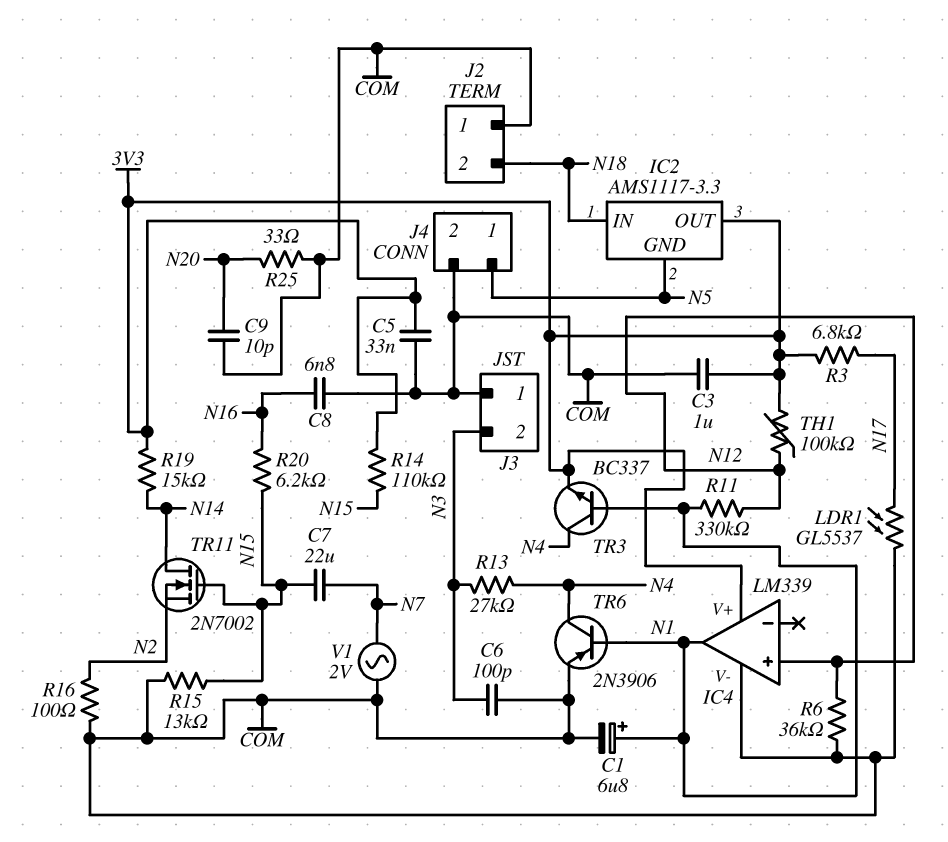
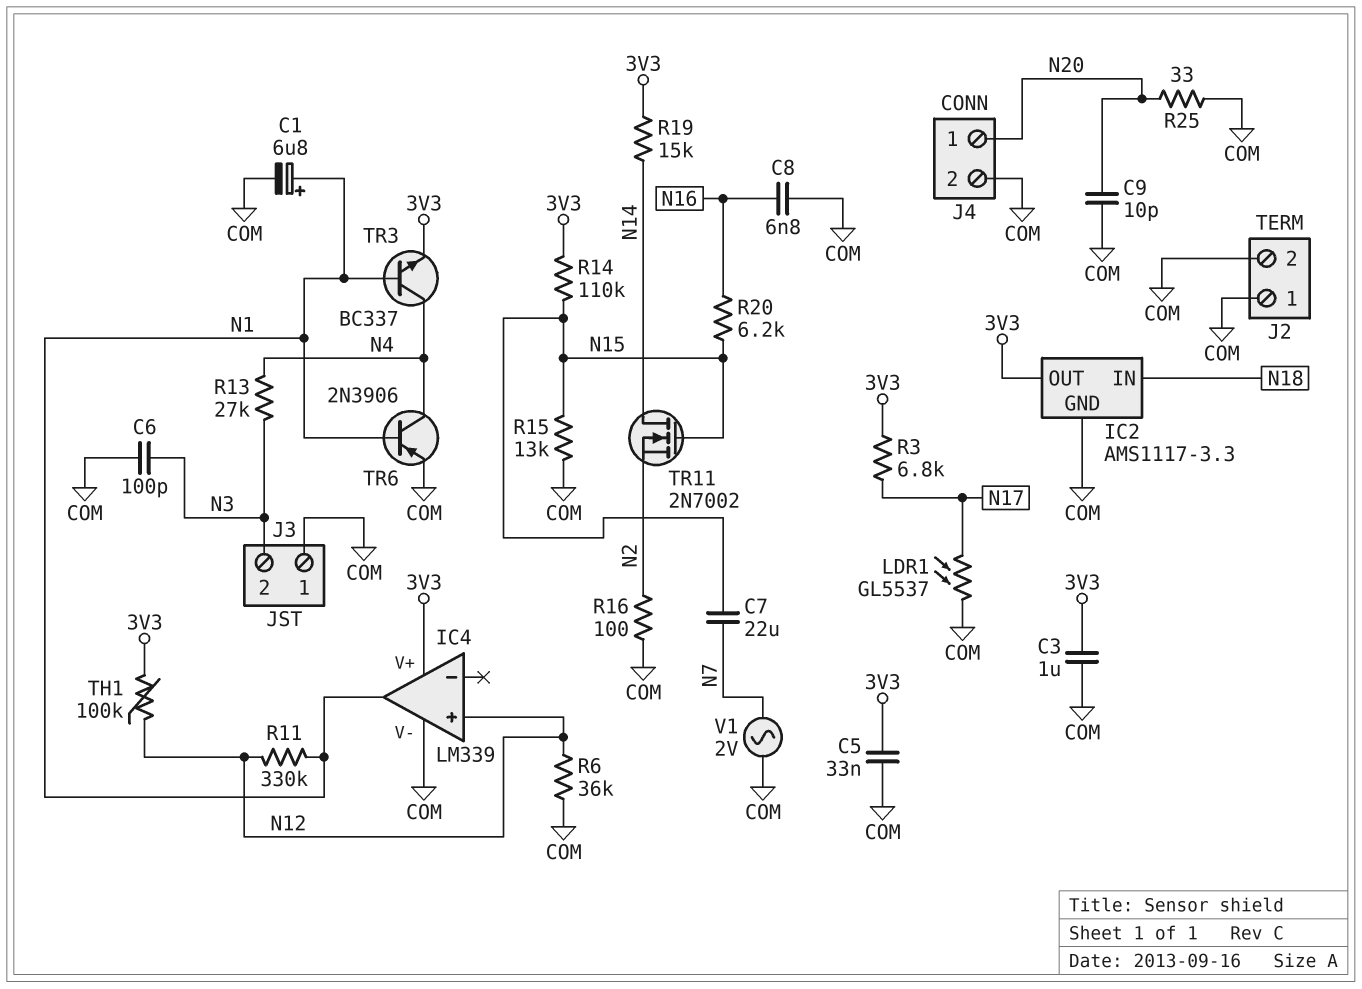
IC2 pin GND: N5 -> COM
J2 pin 2: N18 -> COM
J4 pin 1: N5 -> N20

